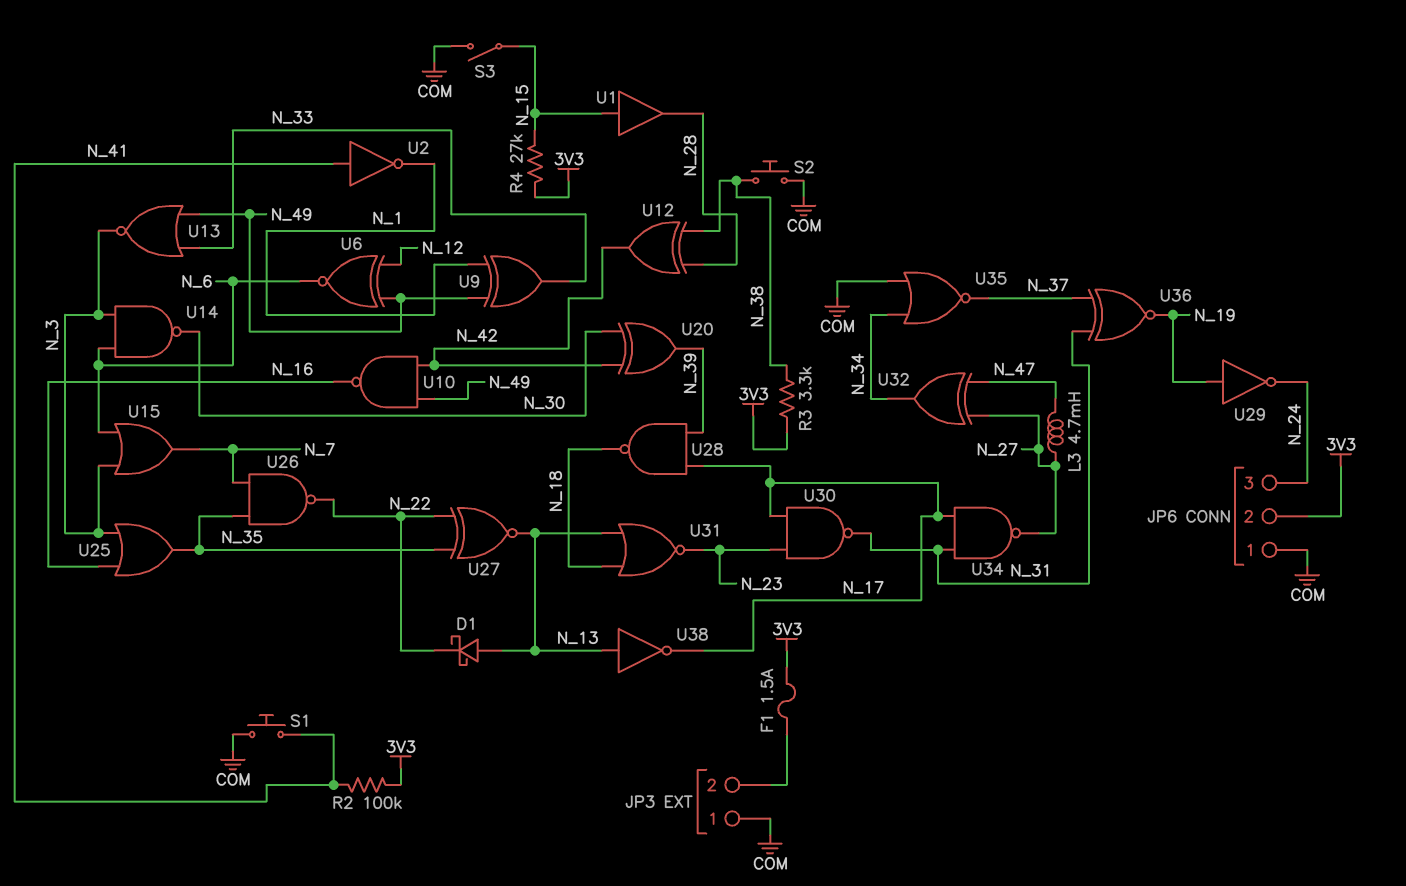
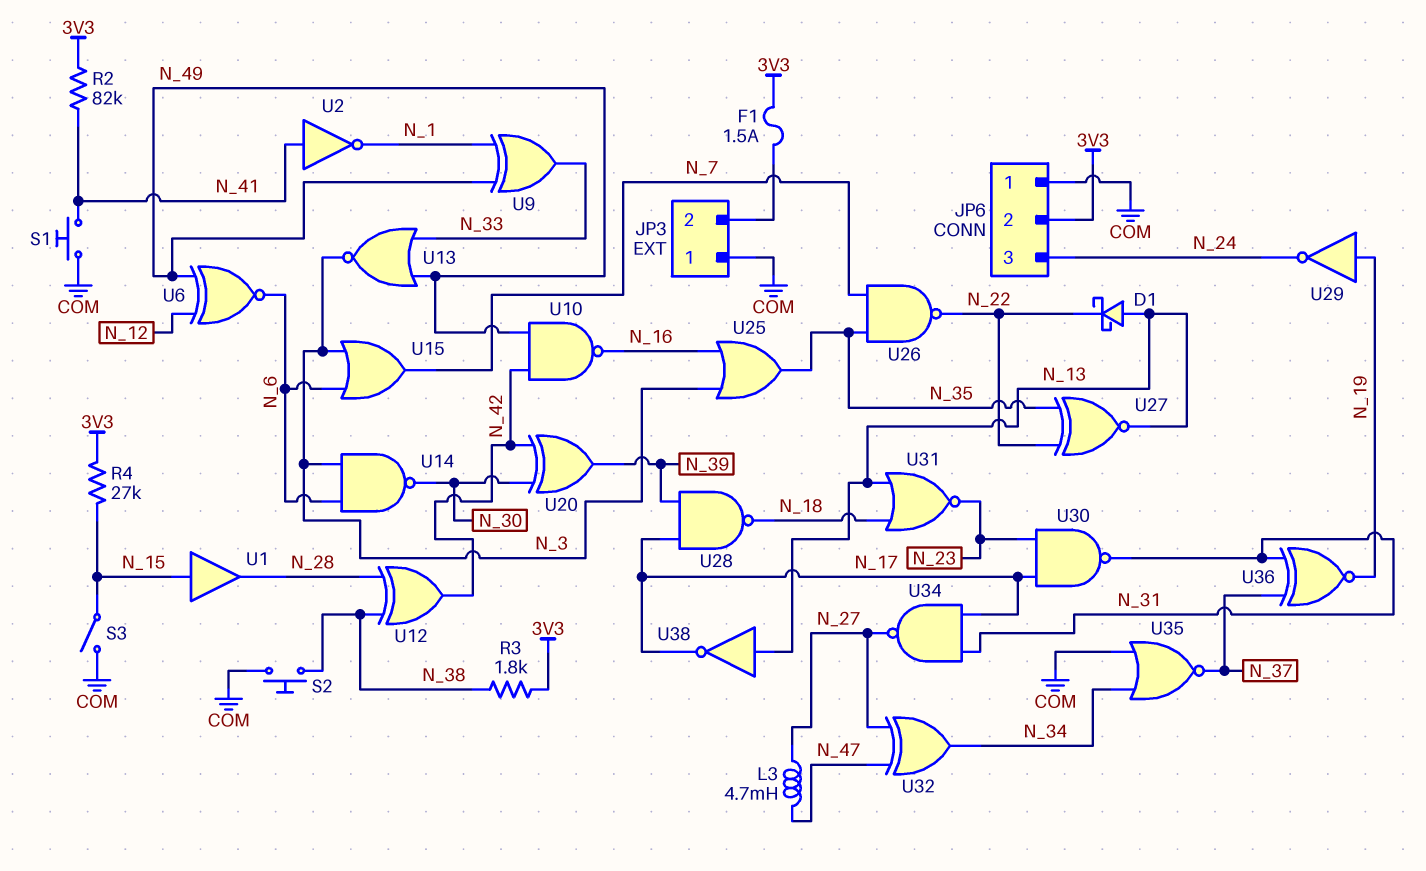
R2: 100k (3V3, N_41) -> 82k (3V3, N_41)
R3: 3.3k (3V3, N_38) -> 1.8k (3V3, N_38)

